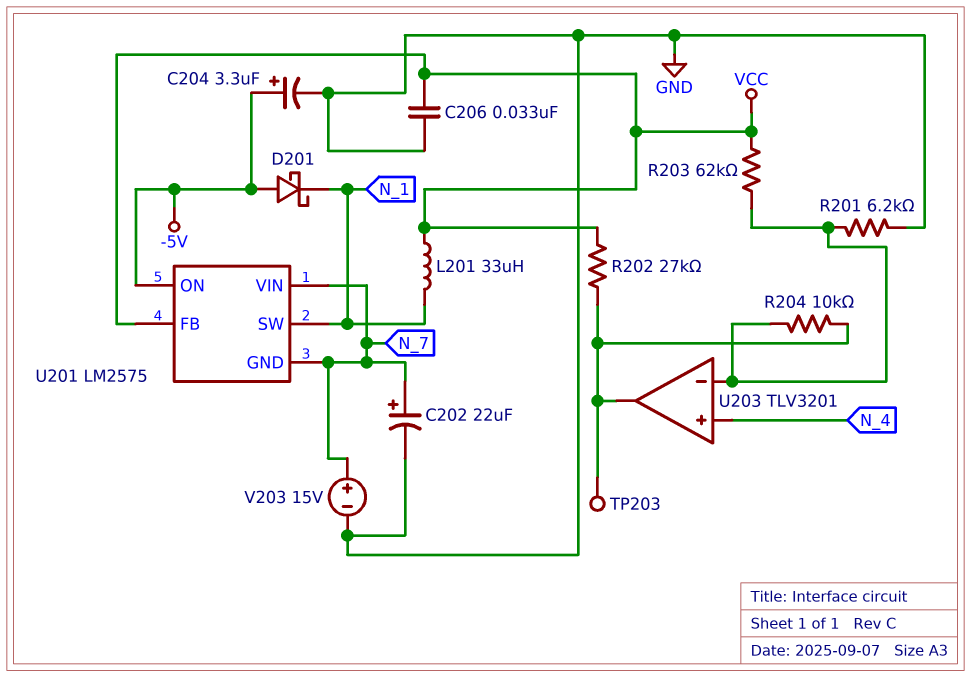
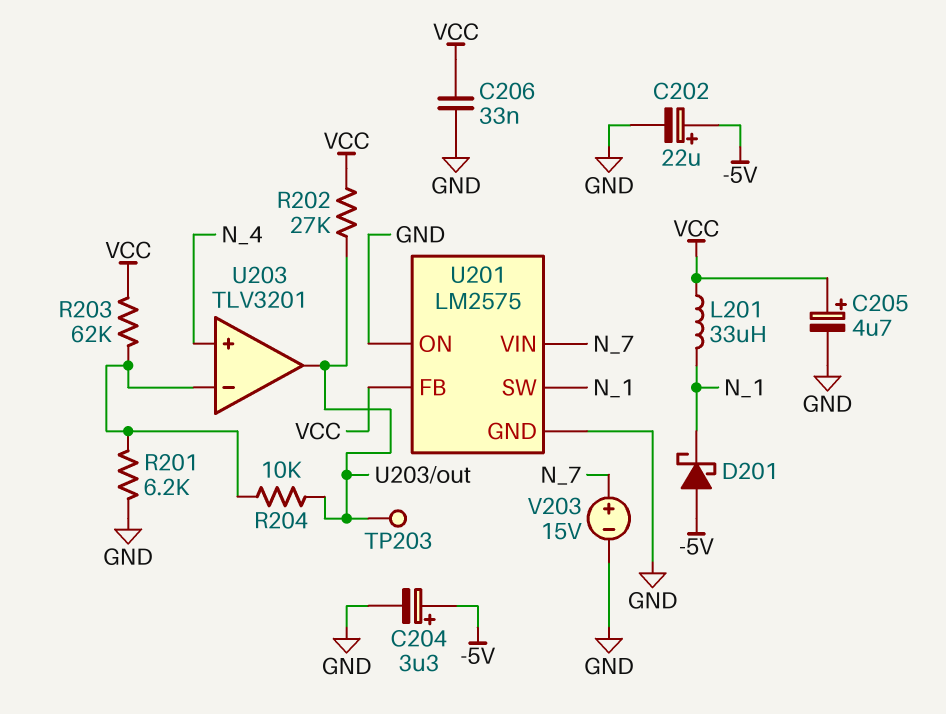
C202: 22uF (plus N_7, minus GND) -> 22uF (plus -5V, minus GND)
C205: none -> 4.7uF (plus VCC, minus GND)
U201 pin GND: N_7 -> GND
U201 pin ON: -5V -> GND

